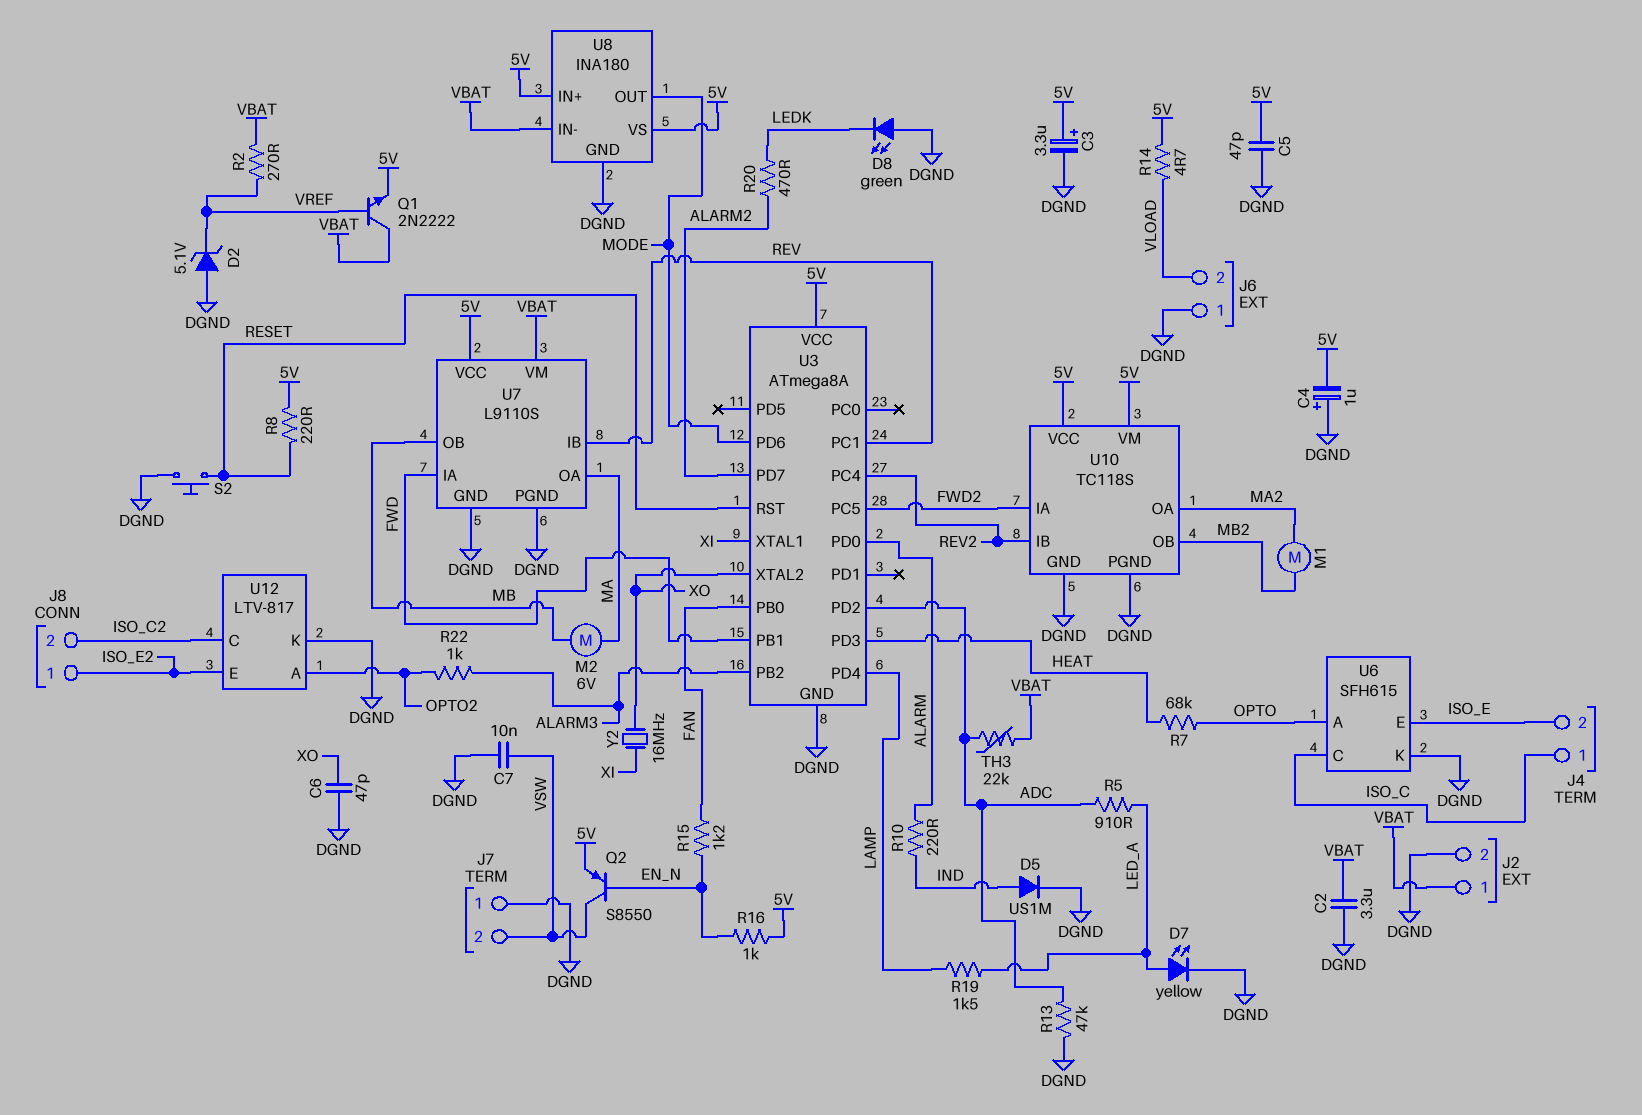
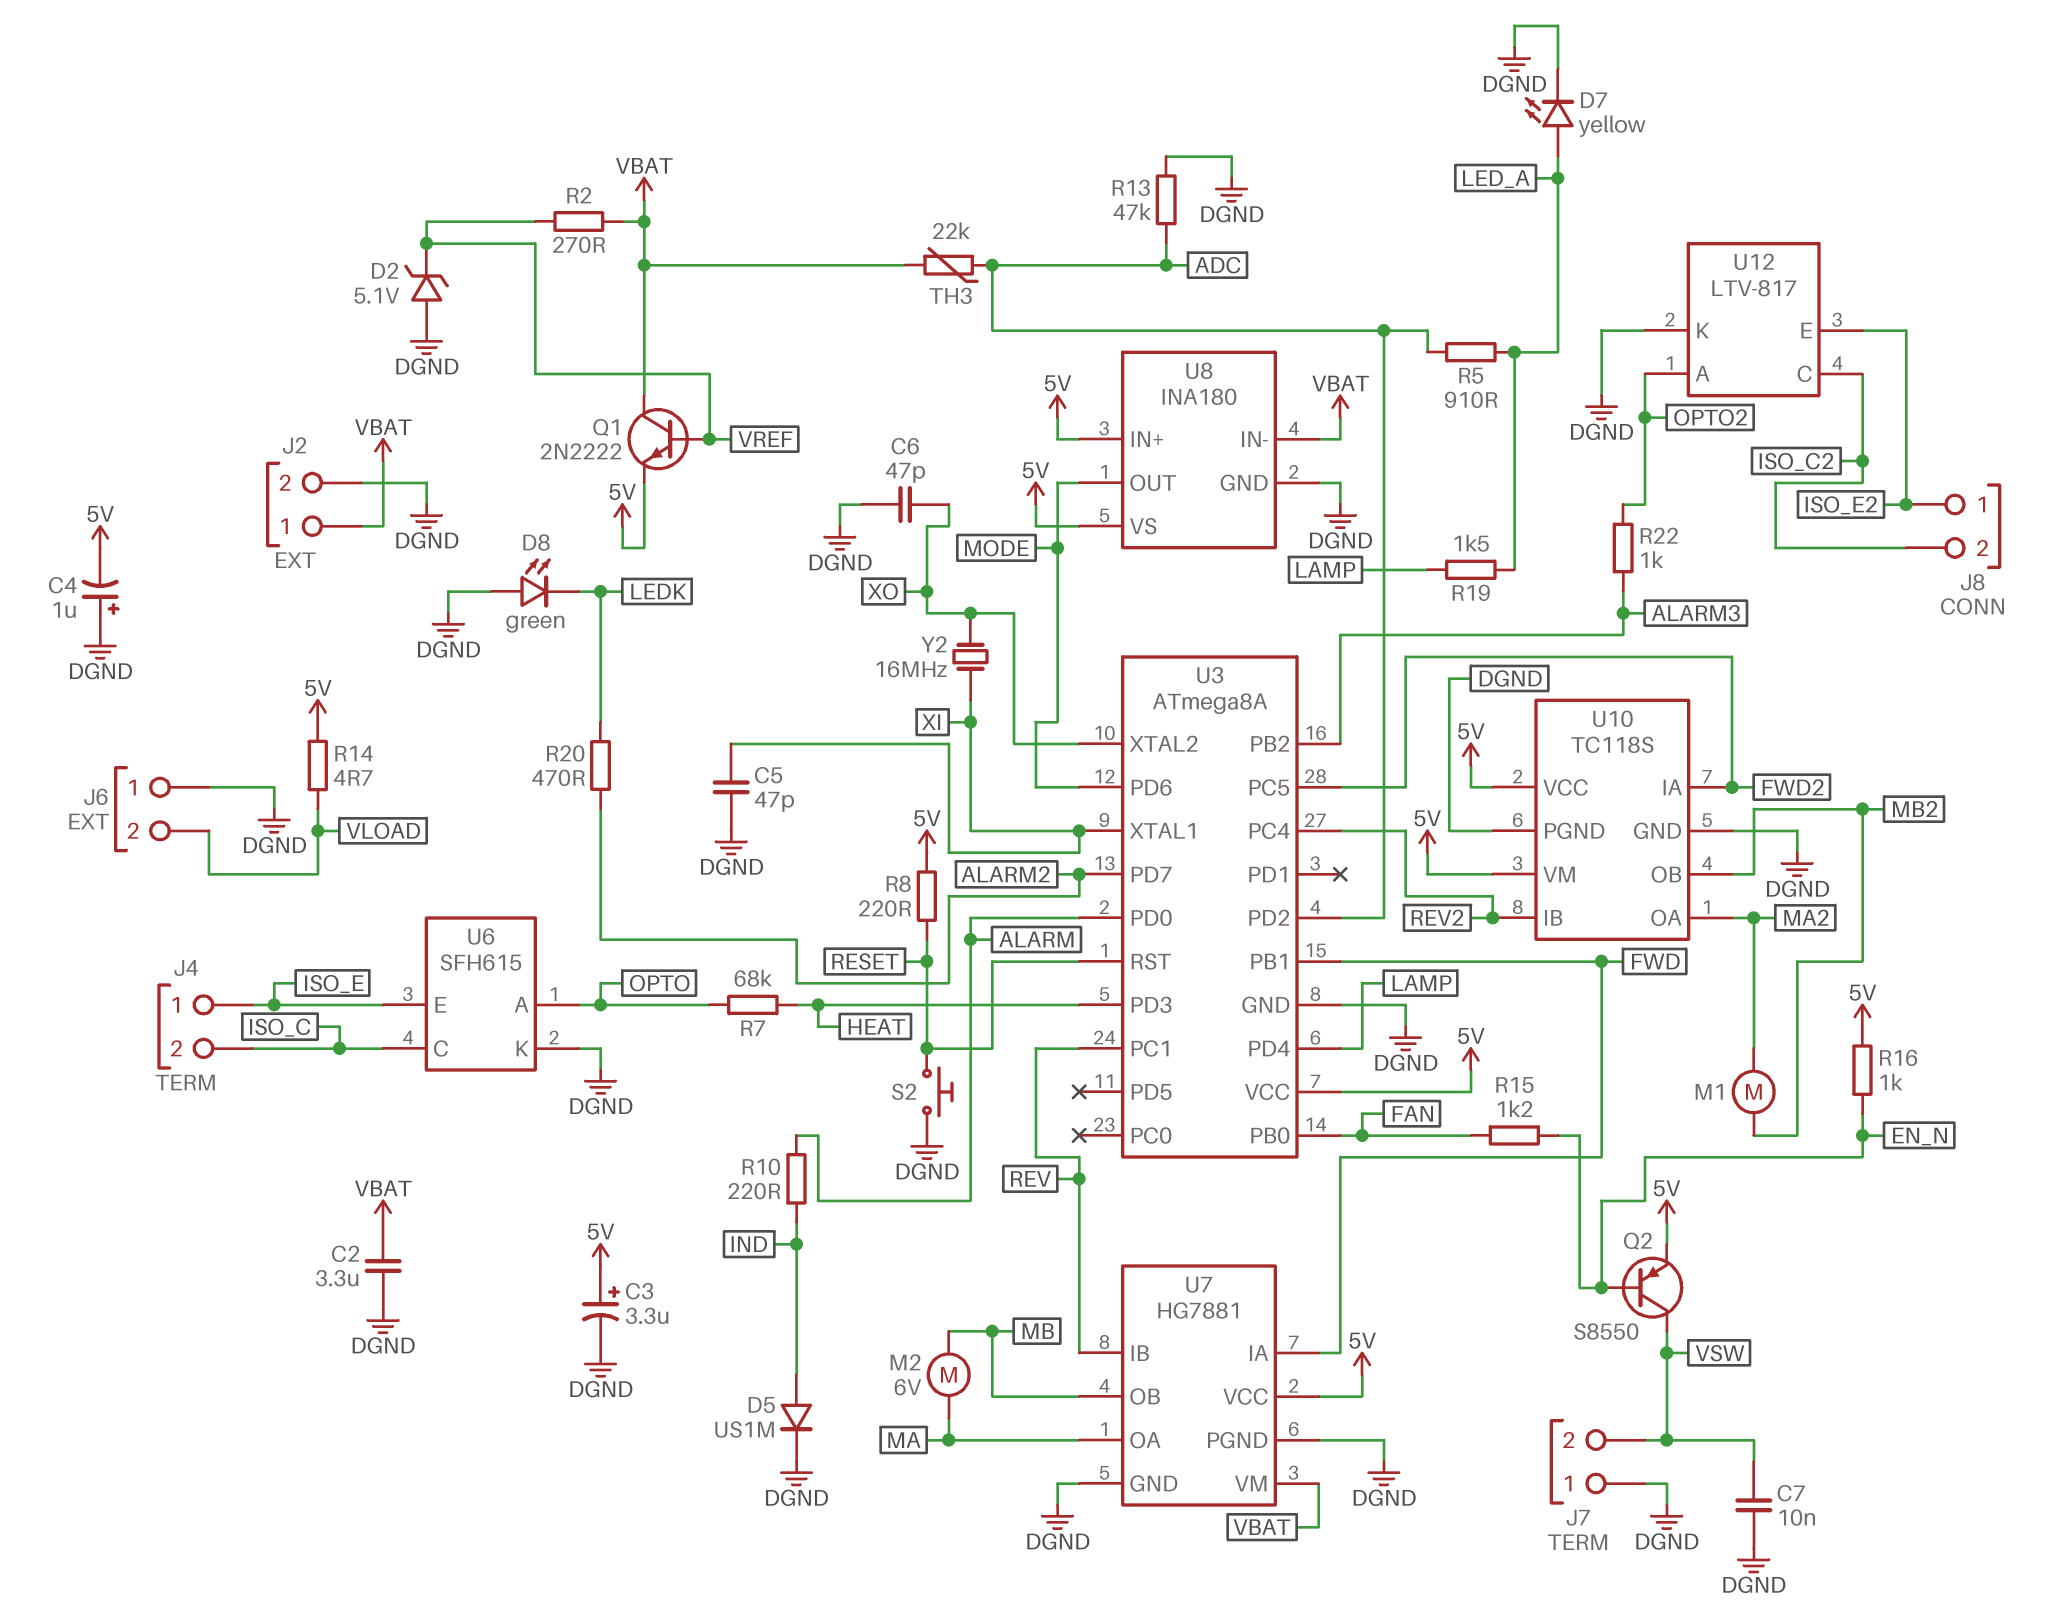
C5: 47pF (5V, DGND) -> 47pF (DGND, XI)
J4 pin 1: ISO_C -> ISO_E
J4 pin 2: ISO_E -> ISO_C
U7: L9110S -> HG7881

